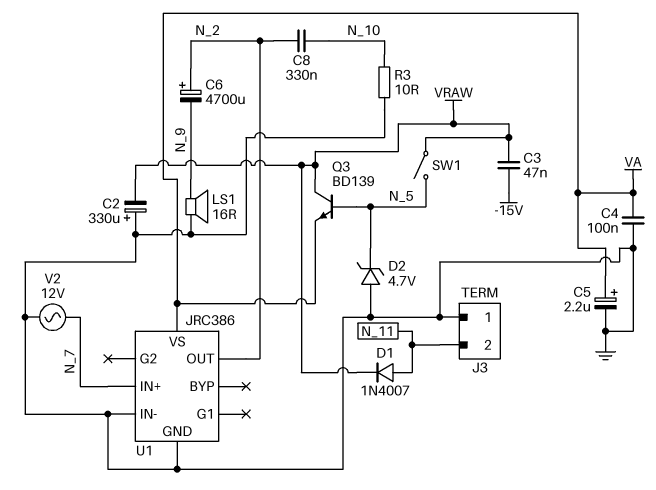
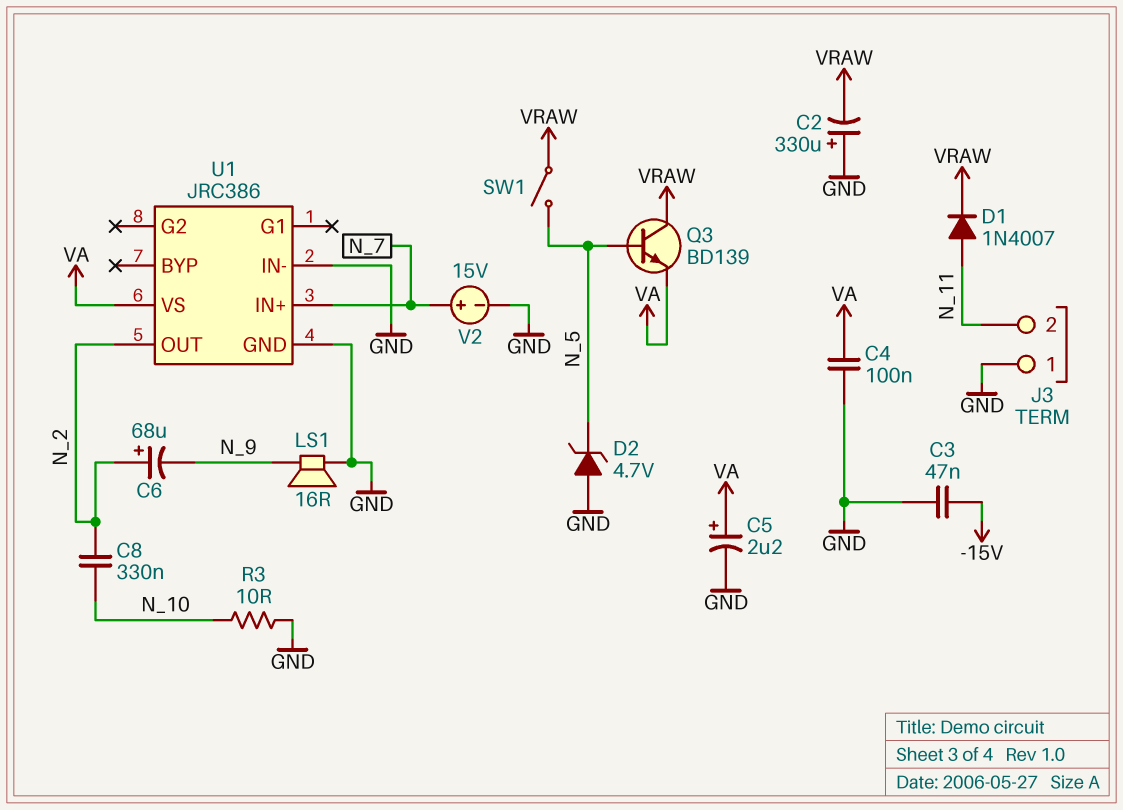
C3: 47nF (-15V, VRAW) -> 47nF (-15V, GND)
C6: 4700uF (plus N_2, minus N_9) -> 68uF (plus N_2, minus N_9)
V2: AC 12V (GND, N_7) -> 15V (plus N_7, minus GND)

